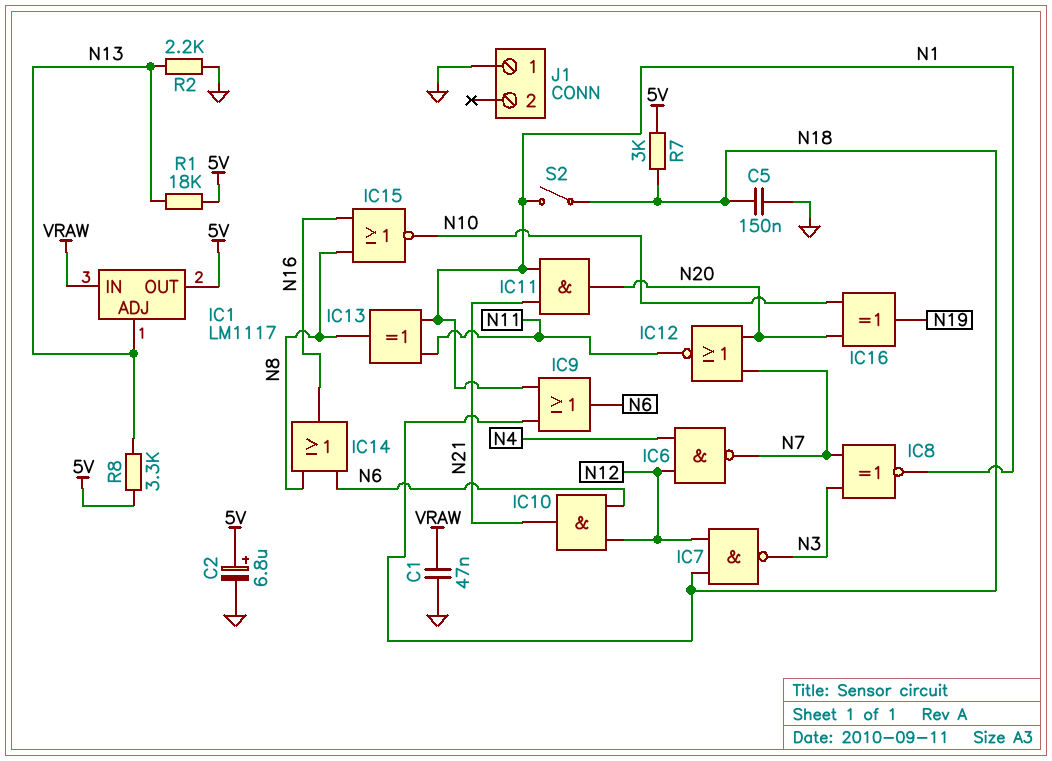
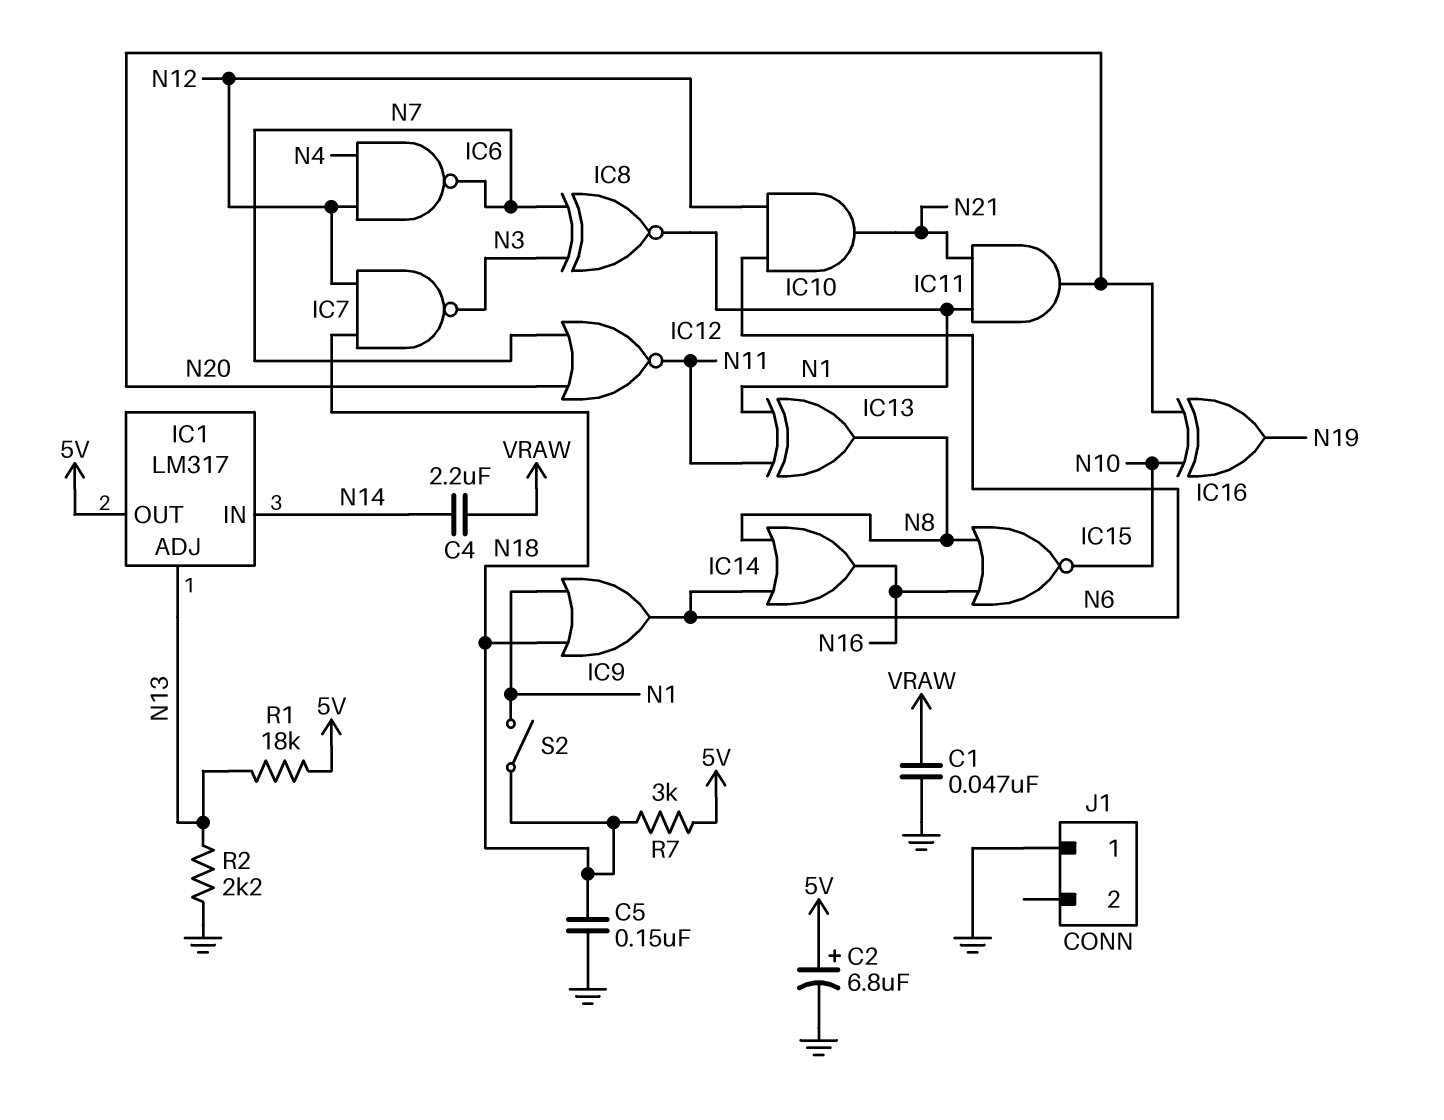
C4: none -> 2.2uF (N14, VRAW)
IC1: LM1117 -> LM317
IC1 pin IN: VRAW -> N14
R8: 3.3k (5V, N13) -> none

